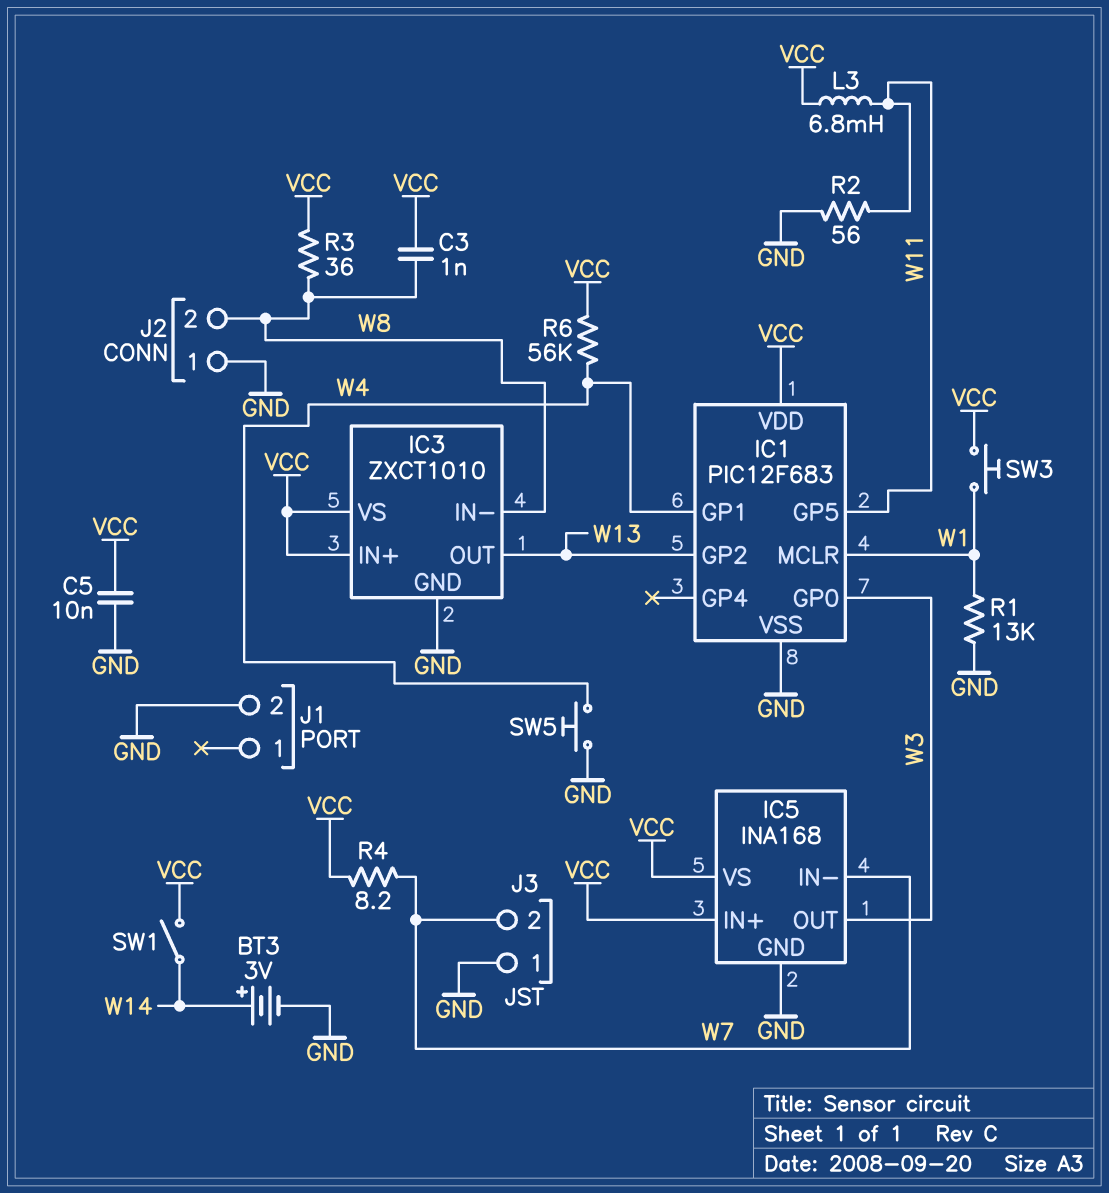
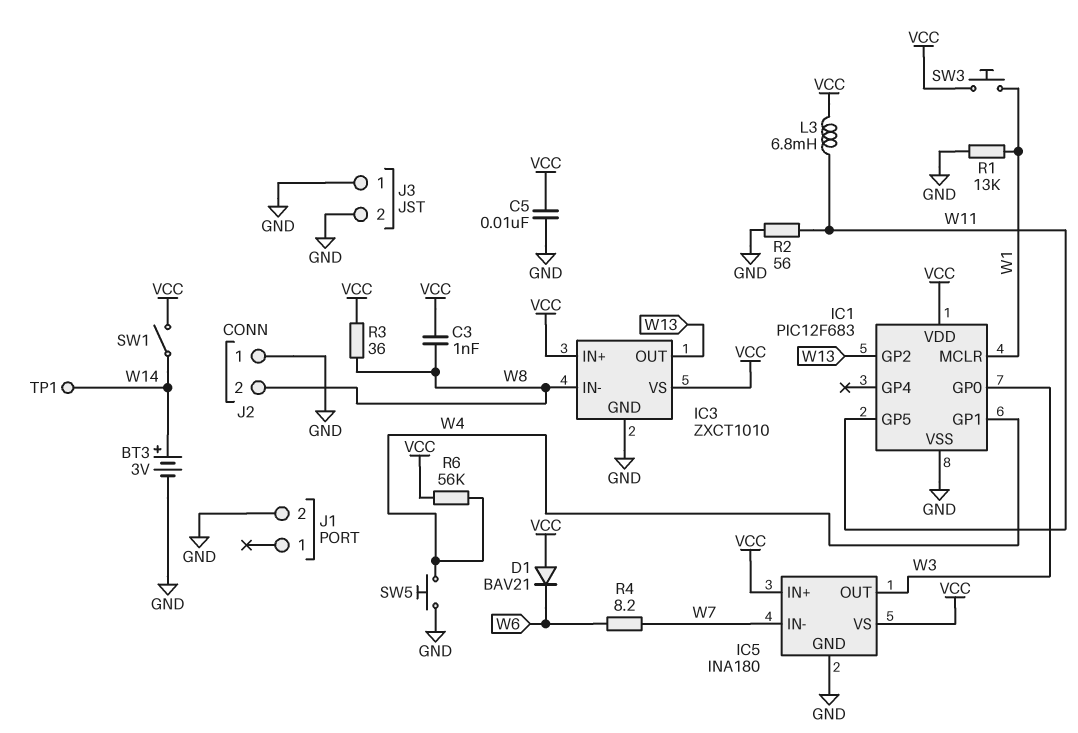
D1: none -> diode BAV21 (A VCC, K W6)
IC5: INA168 -> INA180
J3 pin 2: W7 -> GND
R4: 8.2 (VCC, W7) -> 8.2 (W6, W7)
TP1: none -> test point (W14)

